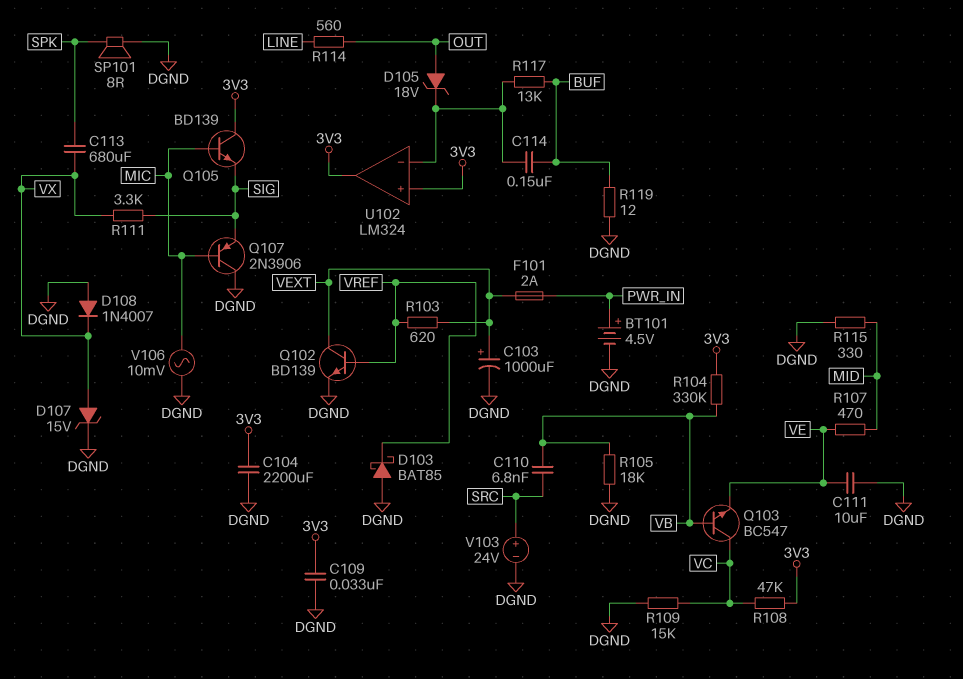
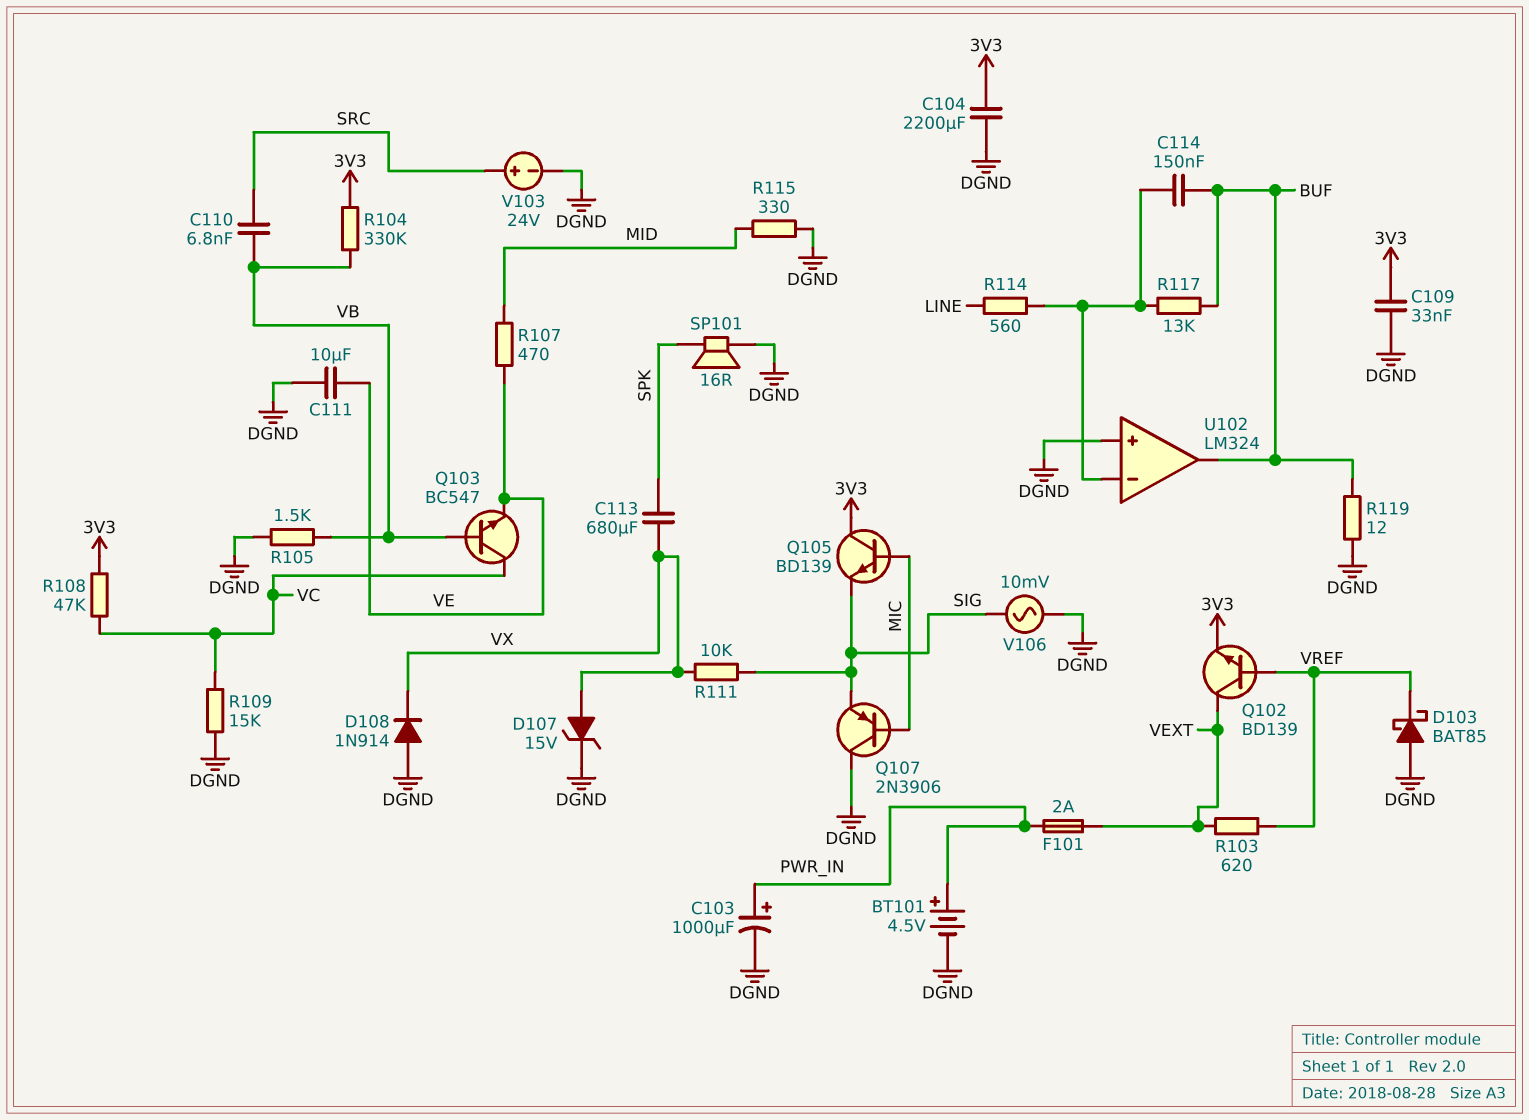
C103: 1000uF (plus VEXT, minus DGND) -> 1000uF (plus PWR_IN, minus DGND)
D105: zener 18V (A OUT, K U102/in-) -> none
D108: diode 1N4007 (A DGND, K VX) -> diode 1N914 (A DGND, K VX)
Q102: NPN BD139 (B VREF, C VEXT, E DGND) -> NPN BD139 (B VREF, C VEXT, E 3V3)
R105: 18k (DGND, VB) -> 1.5k (DGND, VB)
R111: 3.3k (SIG, VX) -> 10k (SIG, VX)
R114: 560 (LINE, OUT) -> 560 (LINE, U102/in-)
SP101: speaker 8R (DGND, SPK) -> speaker 16R (DGND, SPK)
U102 pin in+: 3V3 -> DGND
U102 pin out: 3V3 -> BUF
V106: AC 10mV (DGND, MIC) -> AC 10mV (DGND, SIG)

